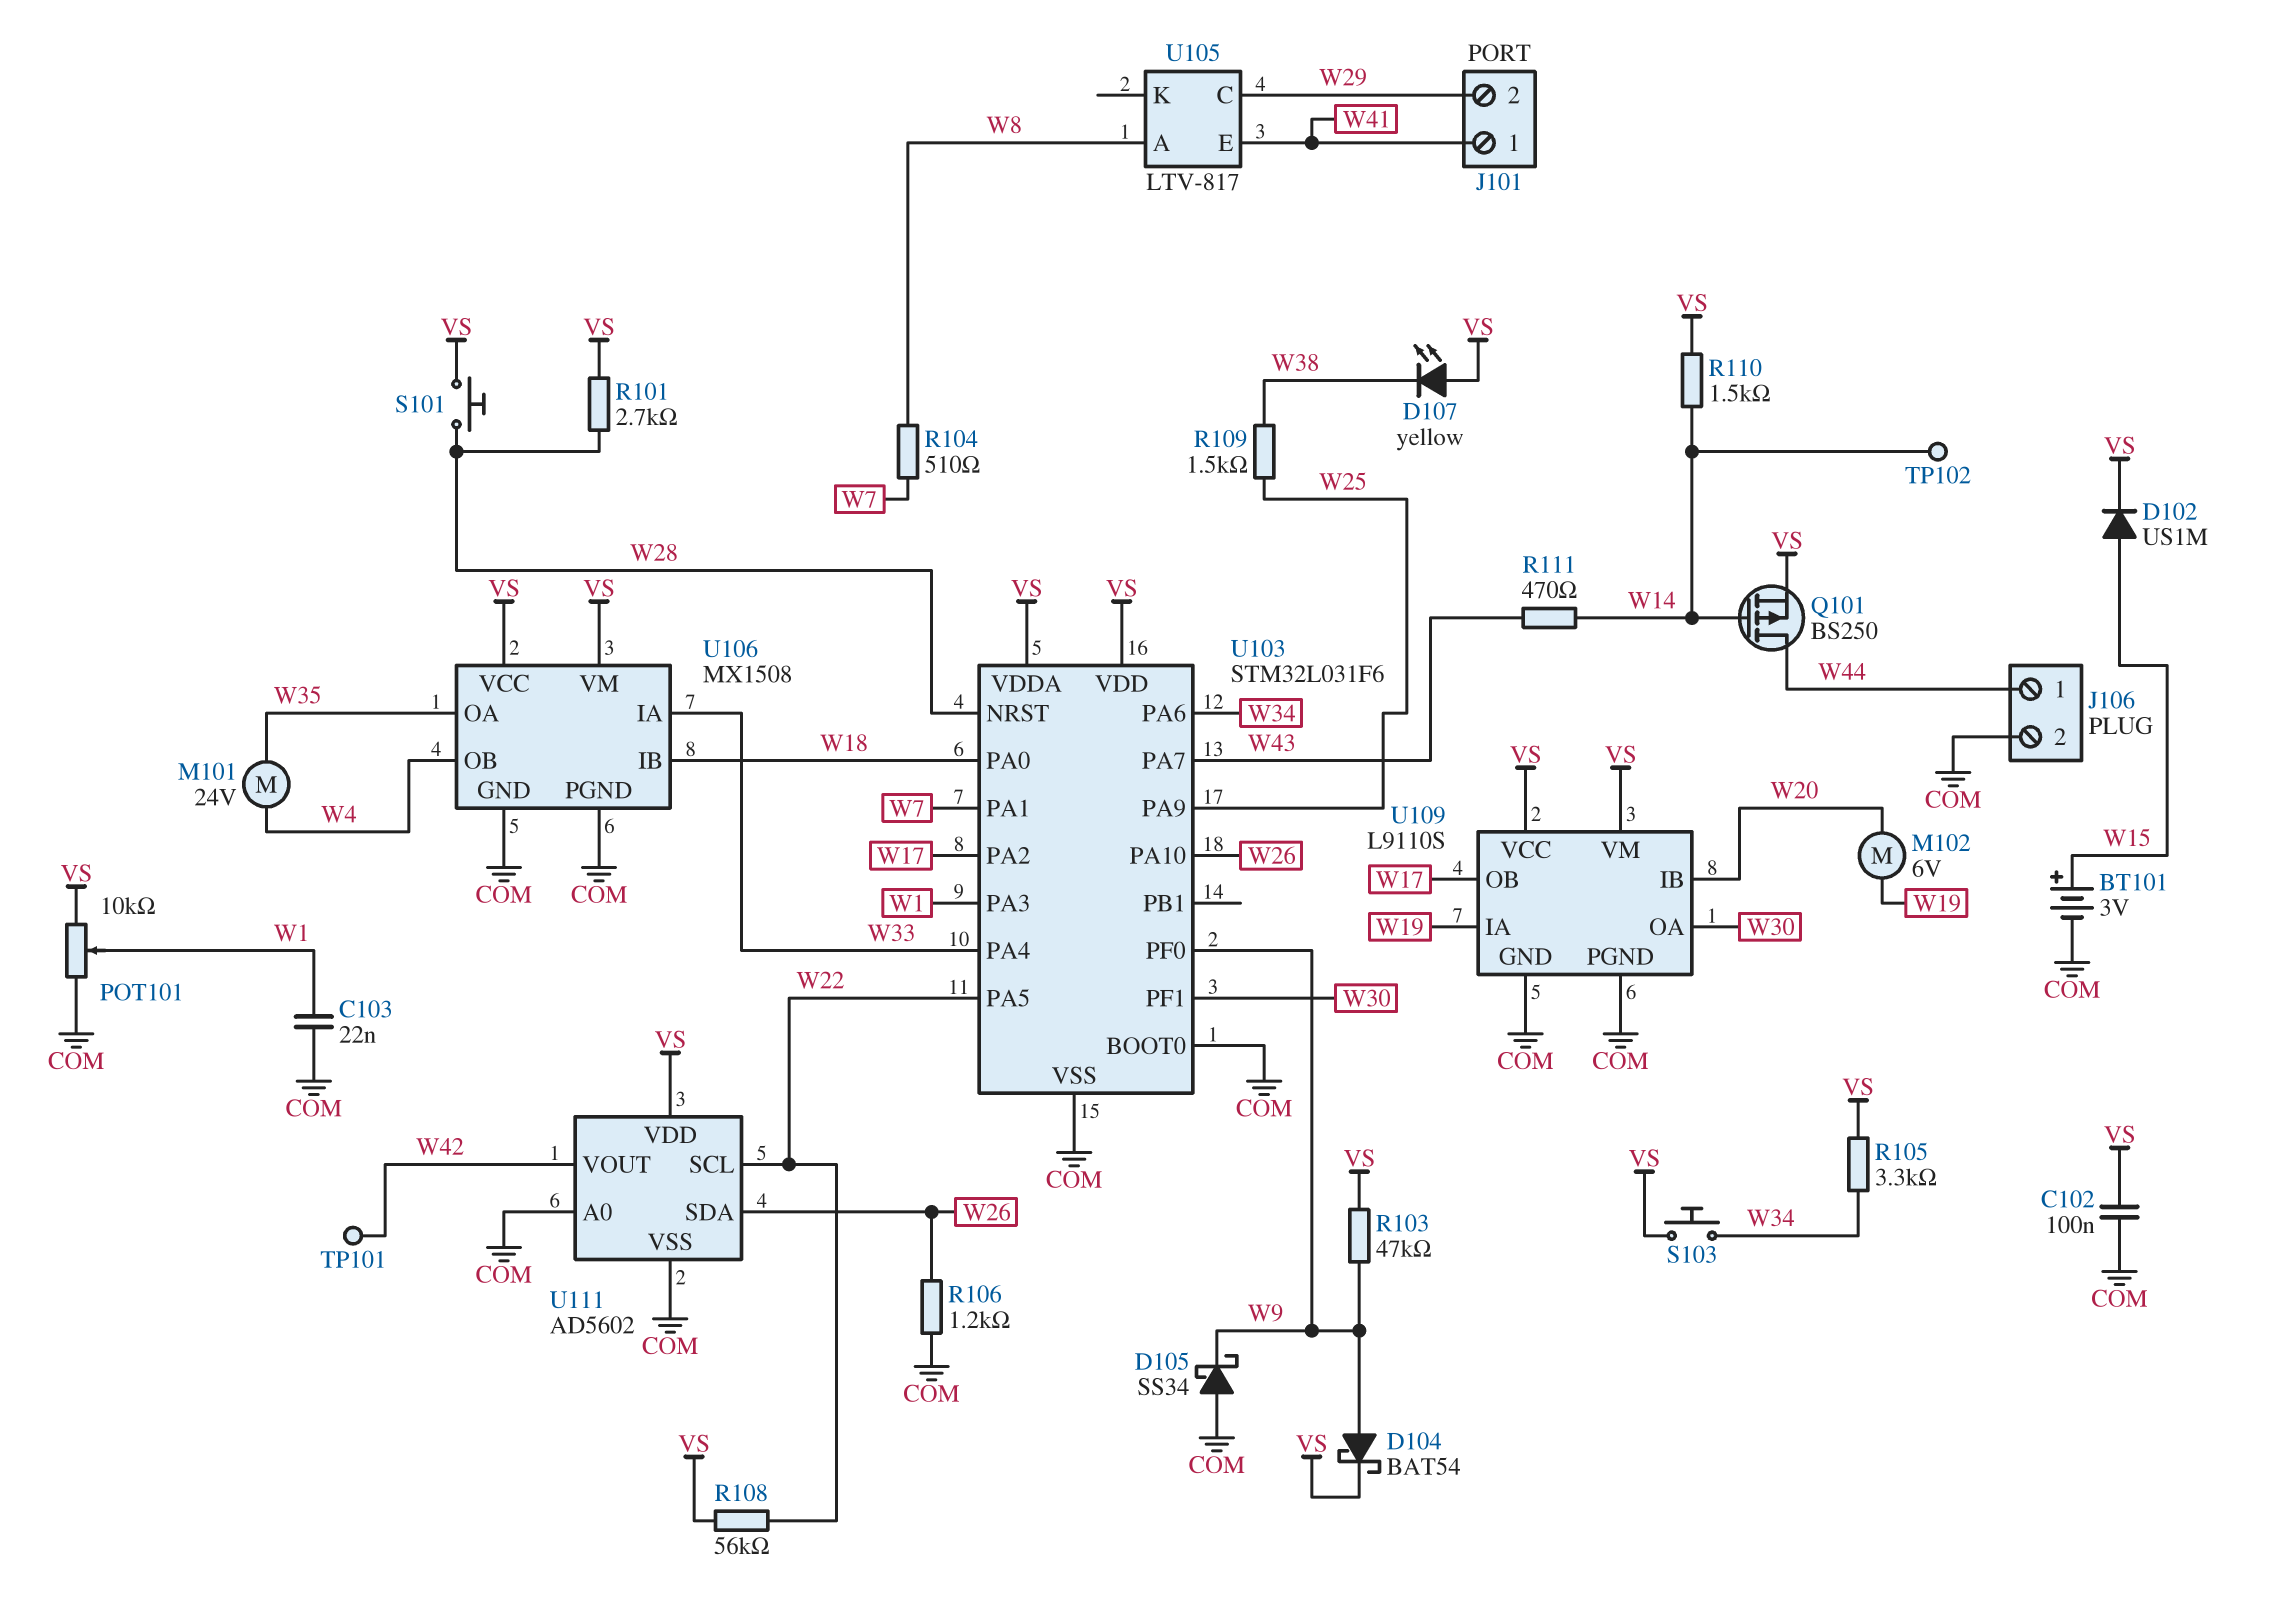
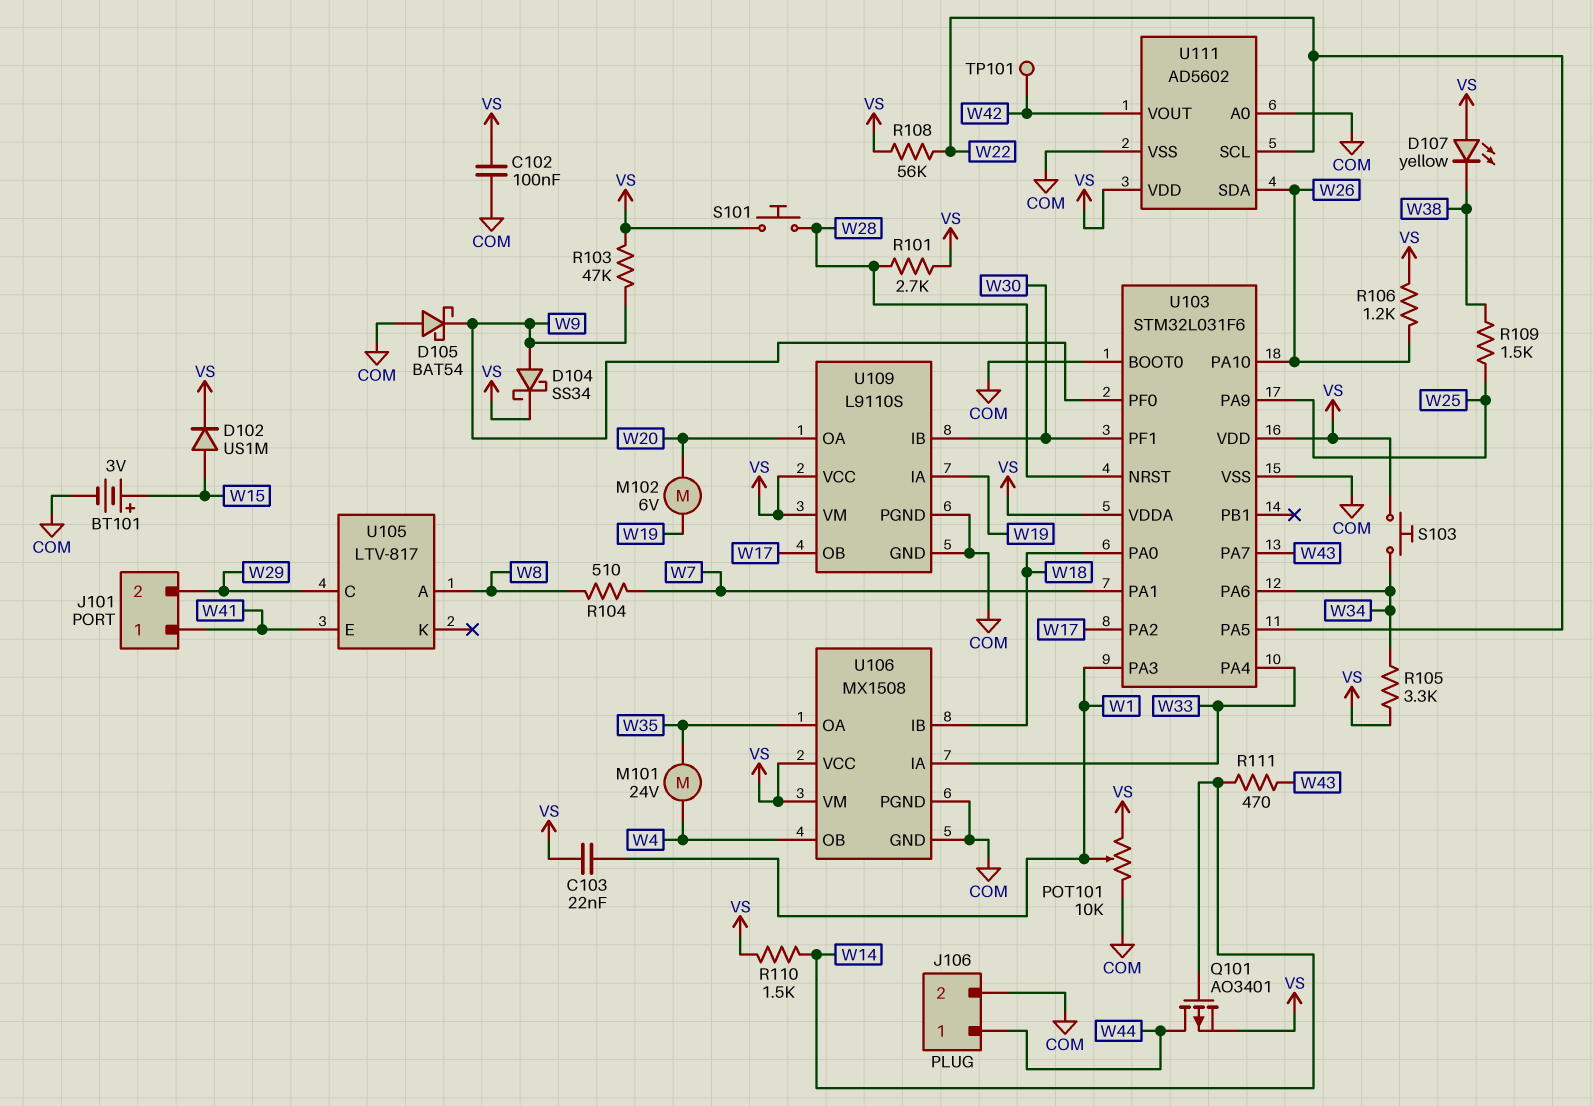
C103: 22nF (COM, W1) -> 22nF (VS, W1)
D104: schottky BAT54 (A W9, K VS) -> schottky SS34 (A W9, K VS)
D105: schottky SS34 (A COM, K W9) -> schottky BAT54 (A COM, K W9)
Q101: PMOS BS250 (G W14, D W44, S VS) -> PMOS AO3401 (G W14, D W44, S VS)
R106: 1.2k (COM, W26) -> 1.2k (VS, W26)
TP102: test point (W14) -> none
U109 pin IB: W20 -> W30
U109 pin OA: W30 -> W20

